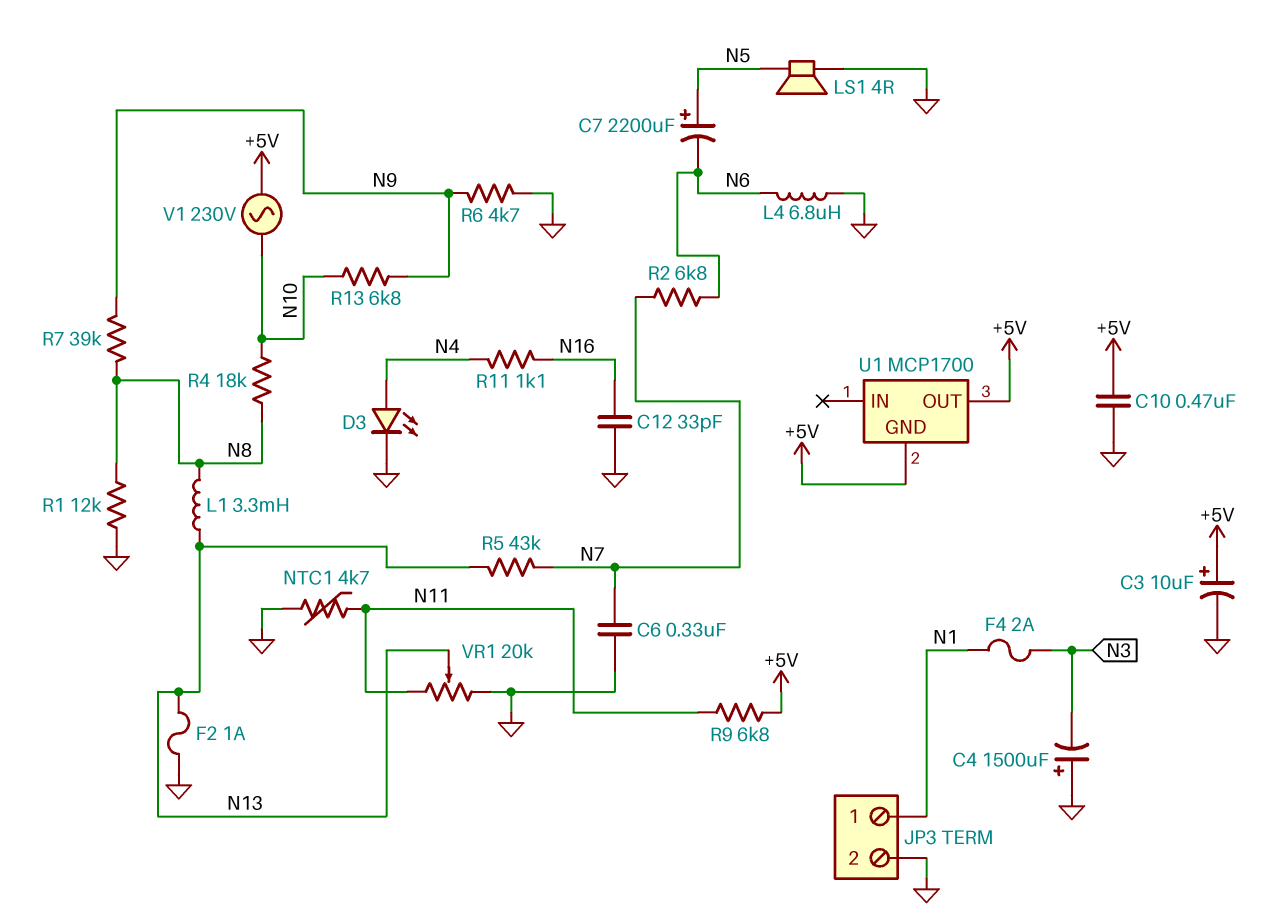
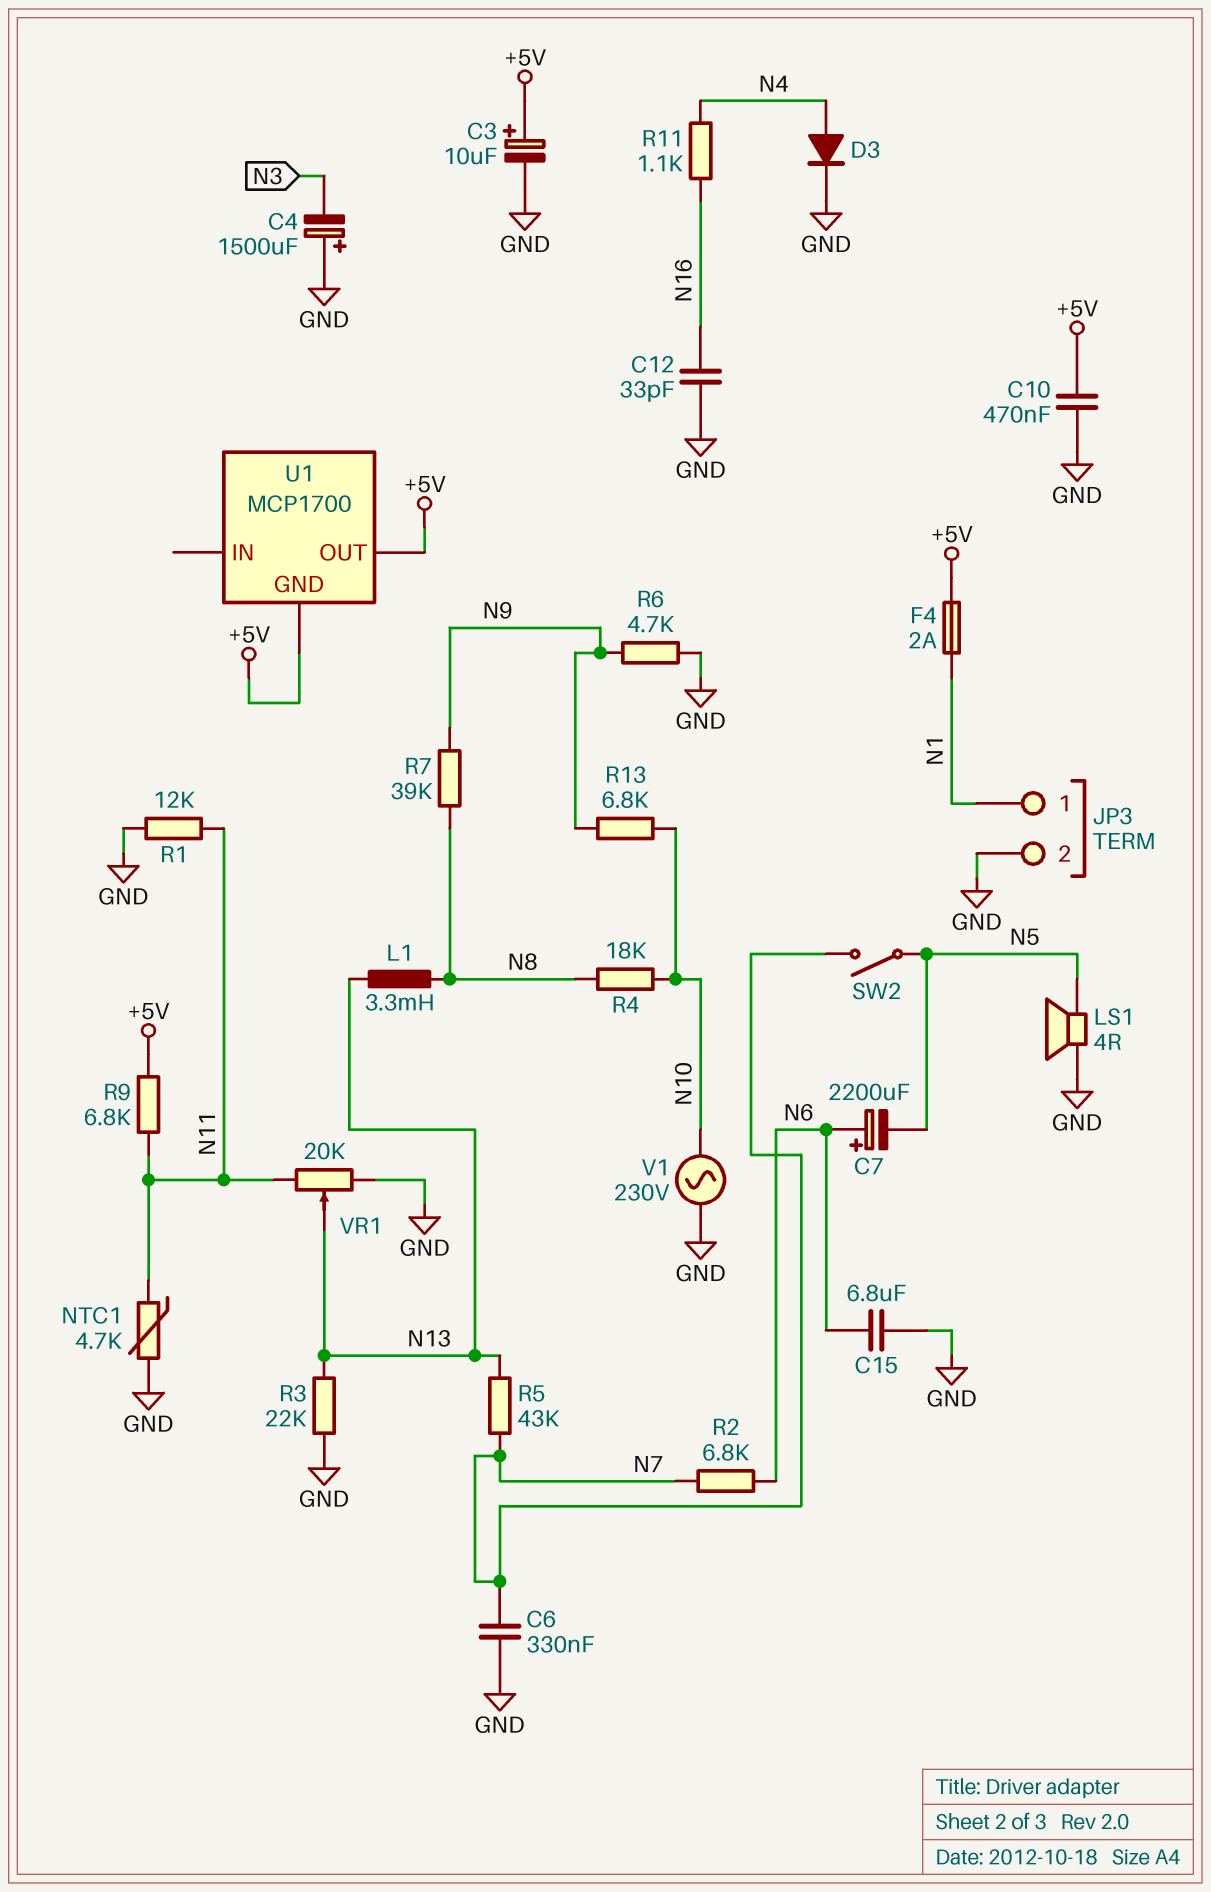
C7: 2200uF (plus N5, minus N6) -> 2200uF (plus N6, minus N5)
C15: none -> 6.8uF (GND, N6)
D3: LED (A N4, K GND) -> diode (A N4, K GND)
F2: 1A (GND, N13) -> none
F4: 2A (N1, N3) -> 2A (+5V, N1)
L4: 6.8uH (GND, N6) -> none
R1: 12k (GND, N8) -> 12k (GND, N11)
R3: none -> 22k (GND, N13)
SW2: none -> switch (N5, N7)
V1: AC 230V (+5V, N10) -> AC 230V (GND, N10)

